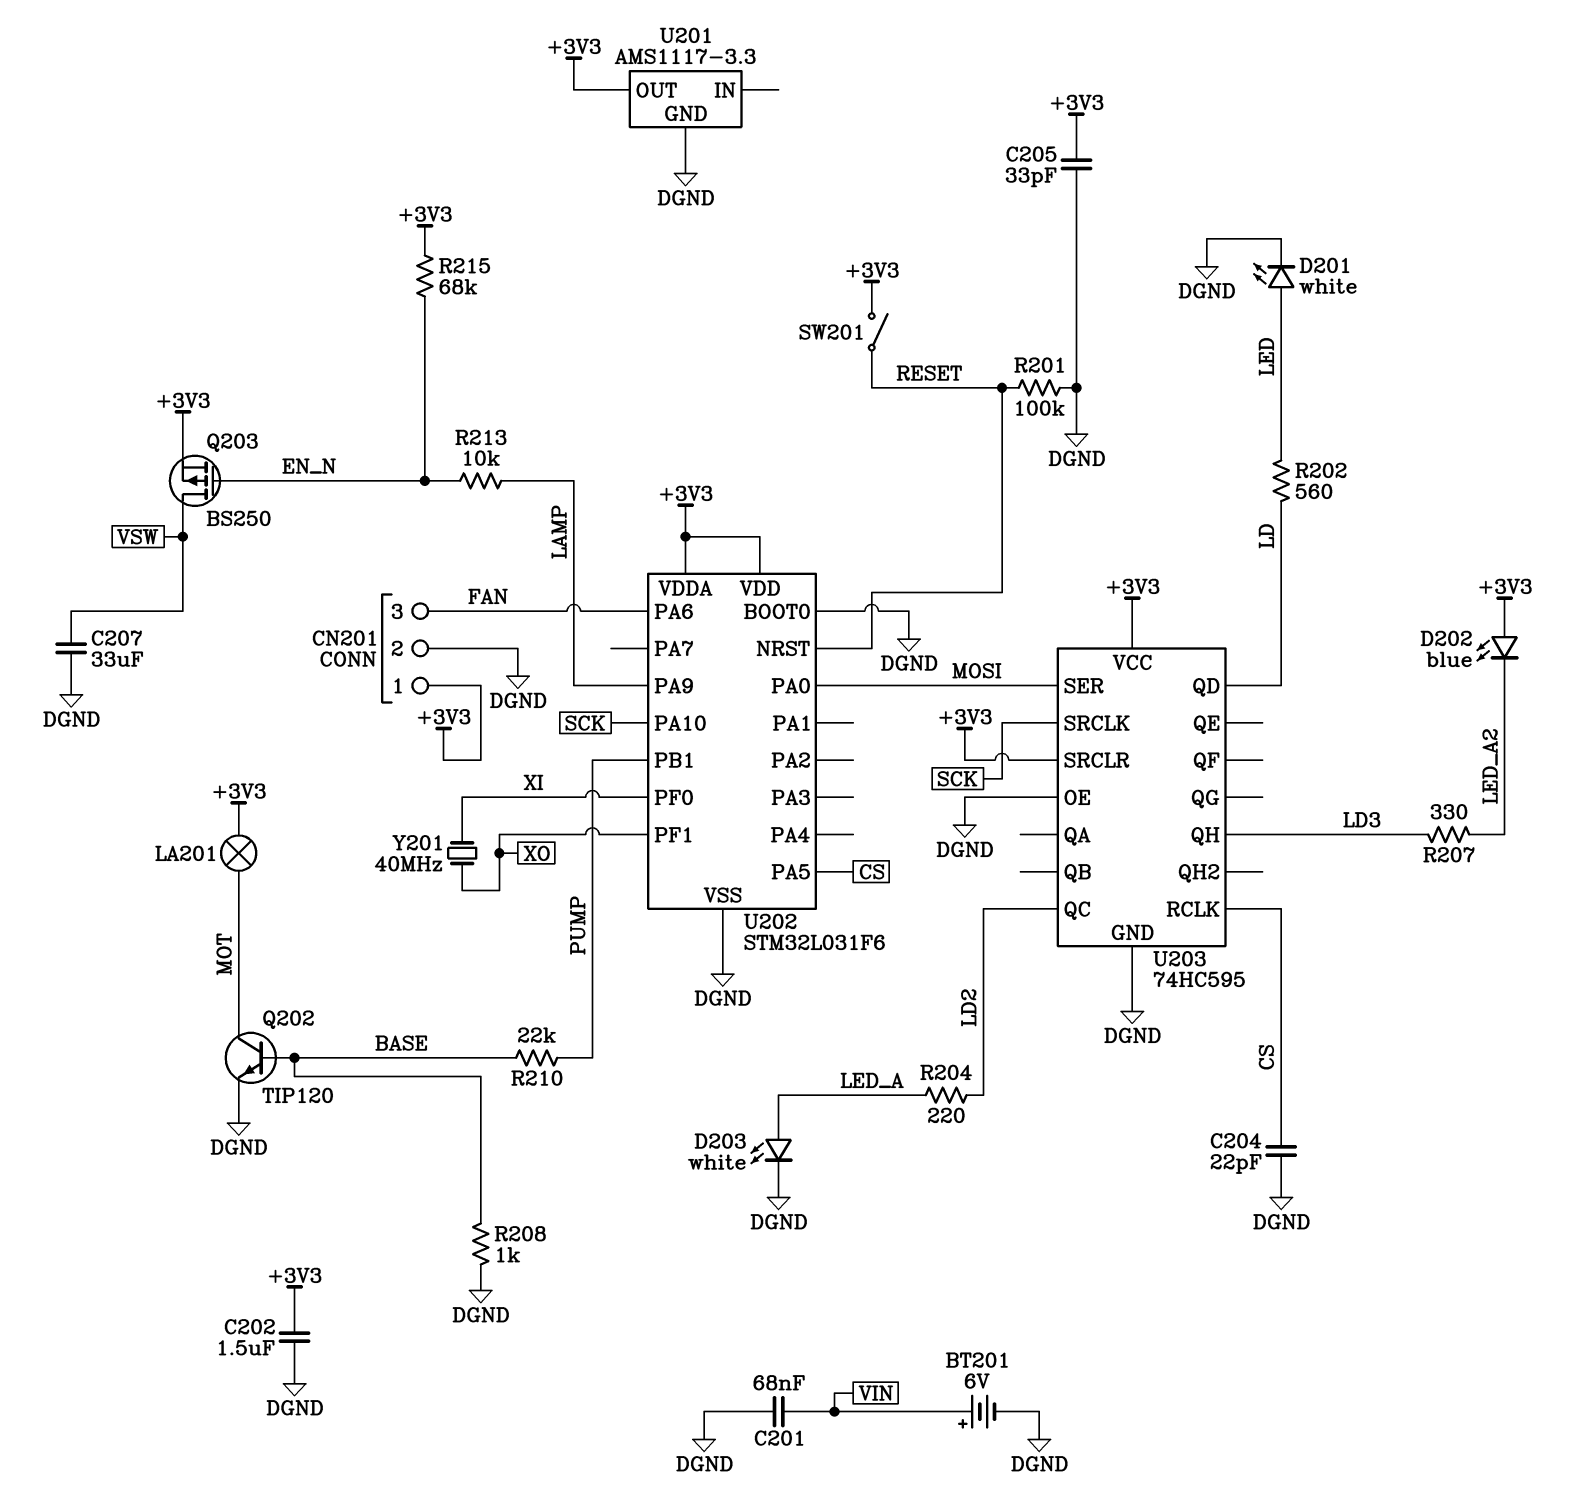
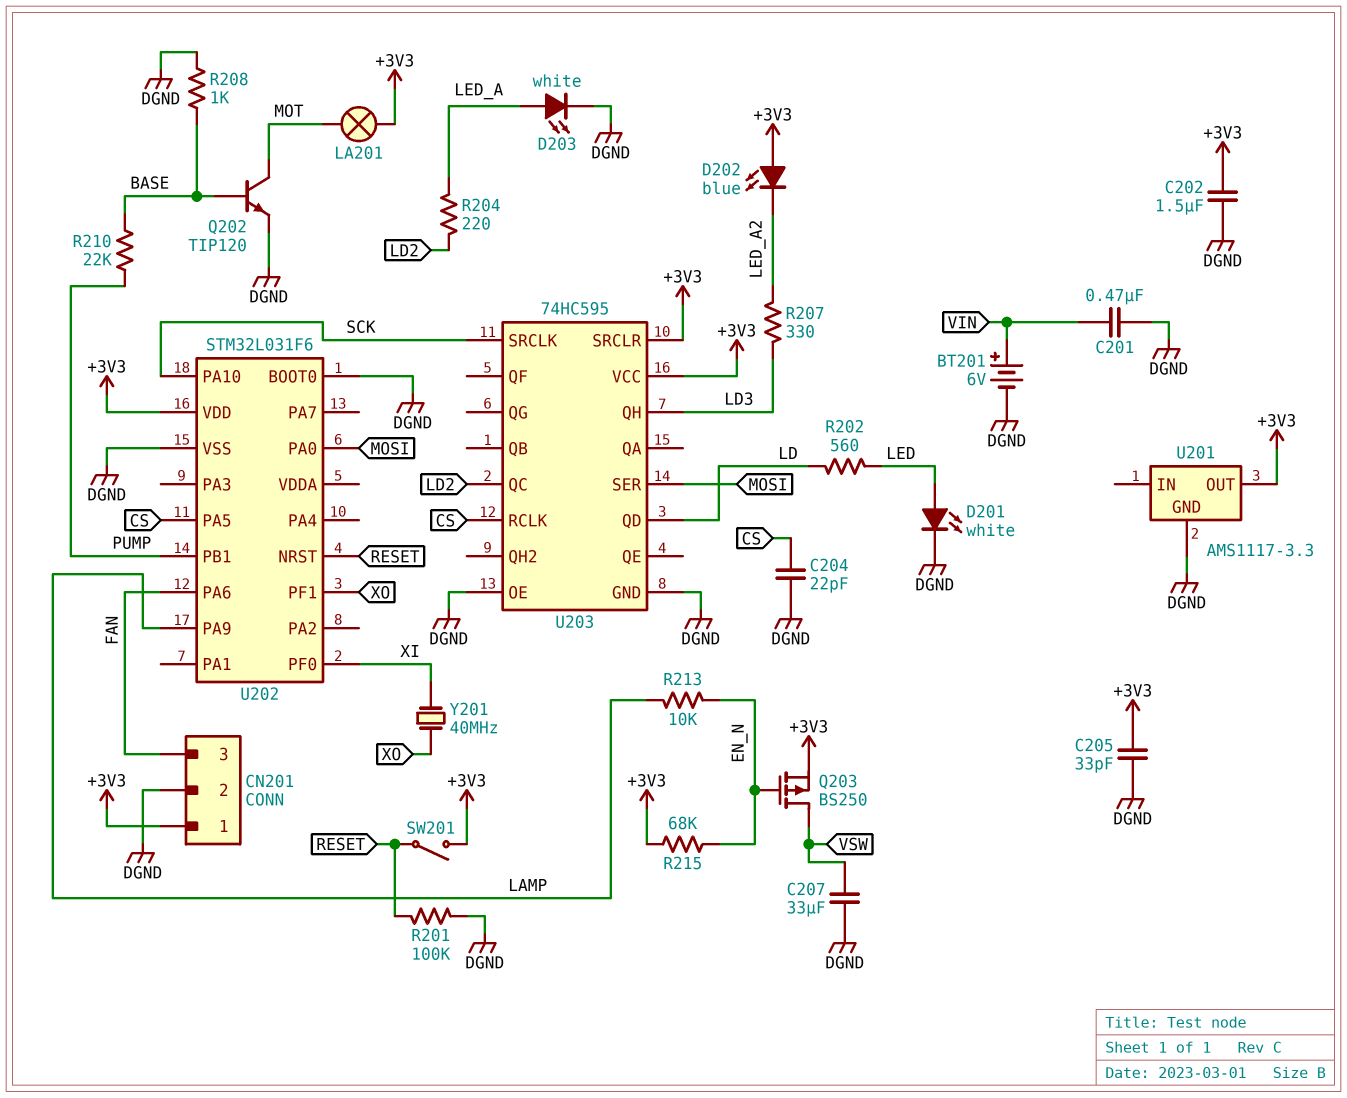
C201: 68nF (DGND, VIN) -> 470nF (DGND, VIN)
U202 pin VDDA: +3V3 -> none

